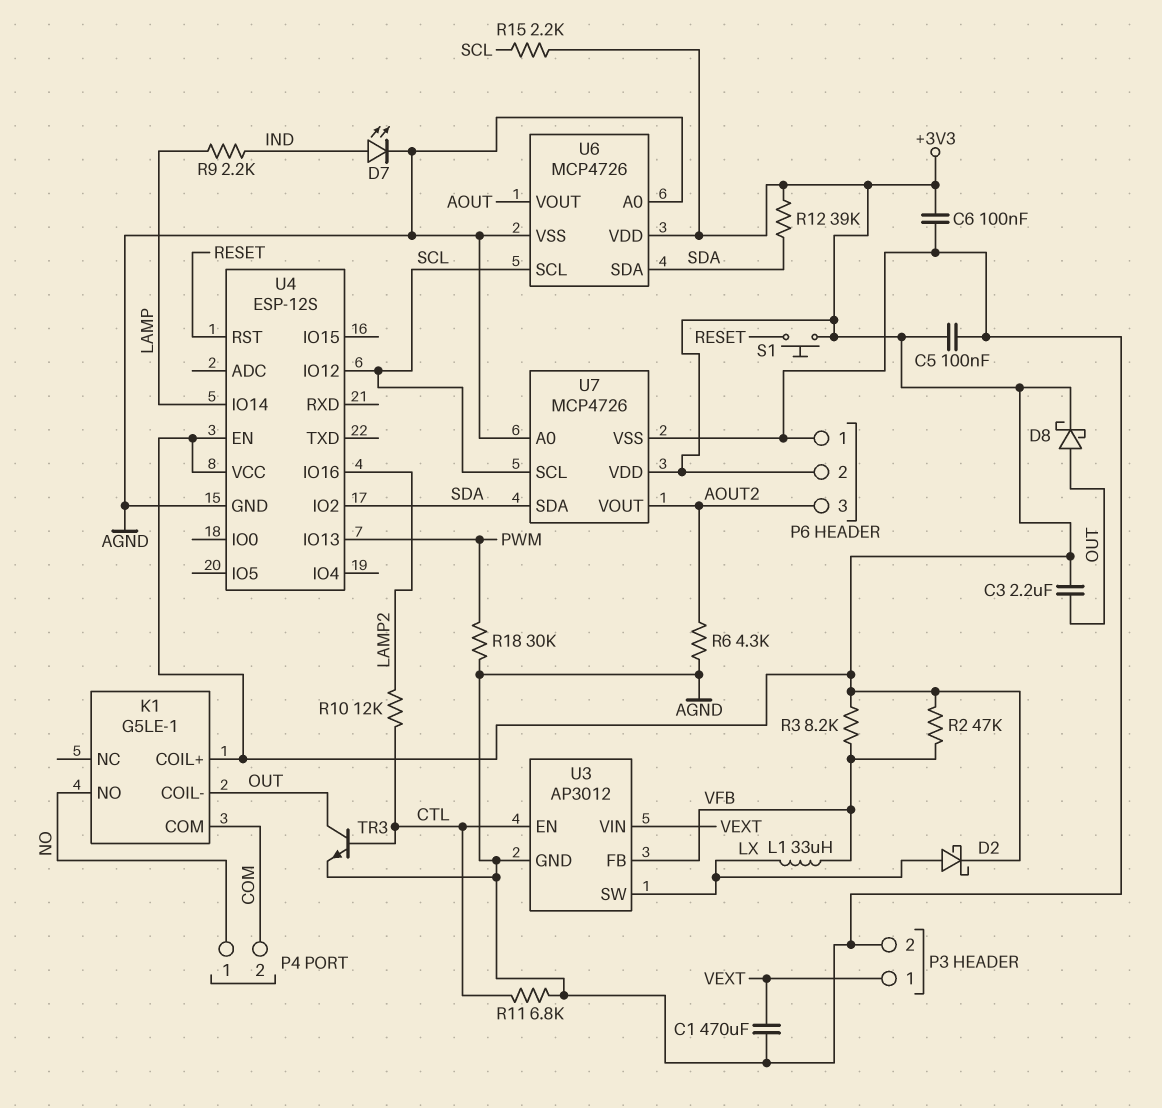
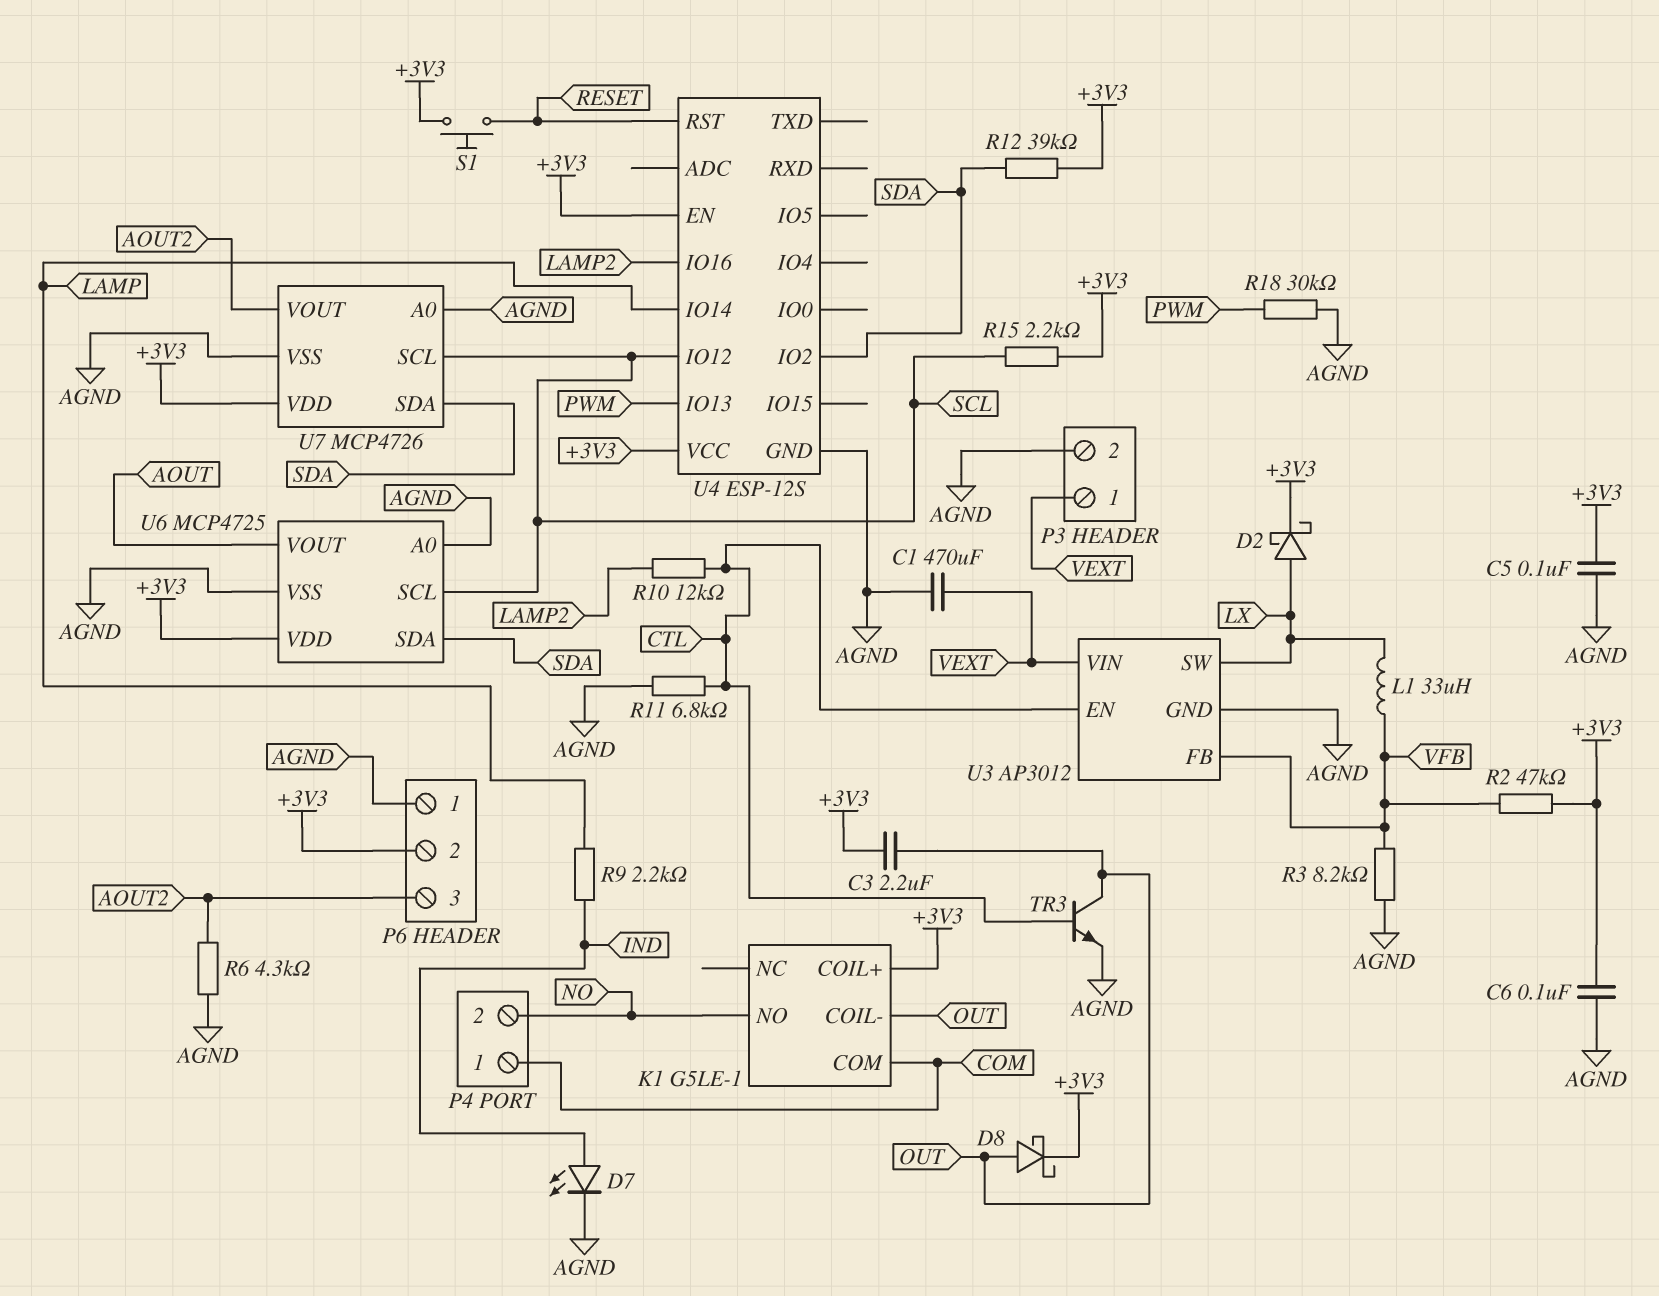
P4 pin 1: NO -> COM
P4 pin 2: COM -> NO
R3: 8.2k (+3V3, VFB) -> 8.2k (AGND, VFB)
U6: MCP4726 -> MCP4725

